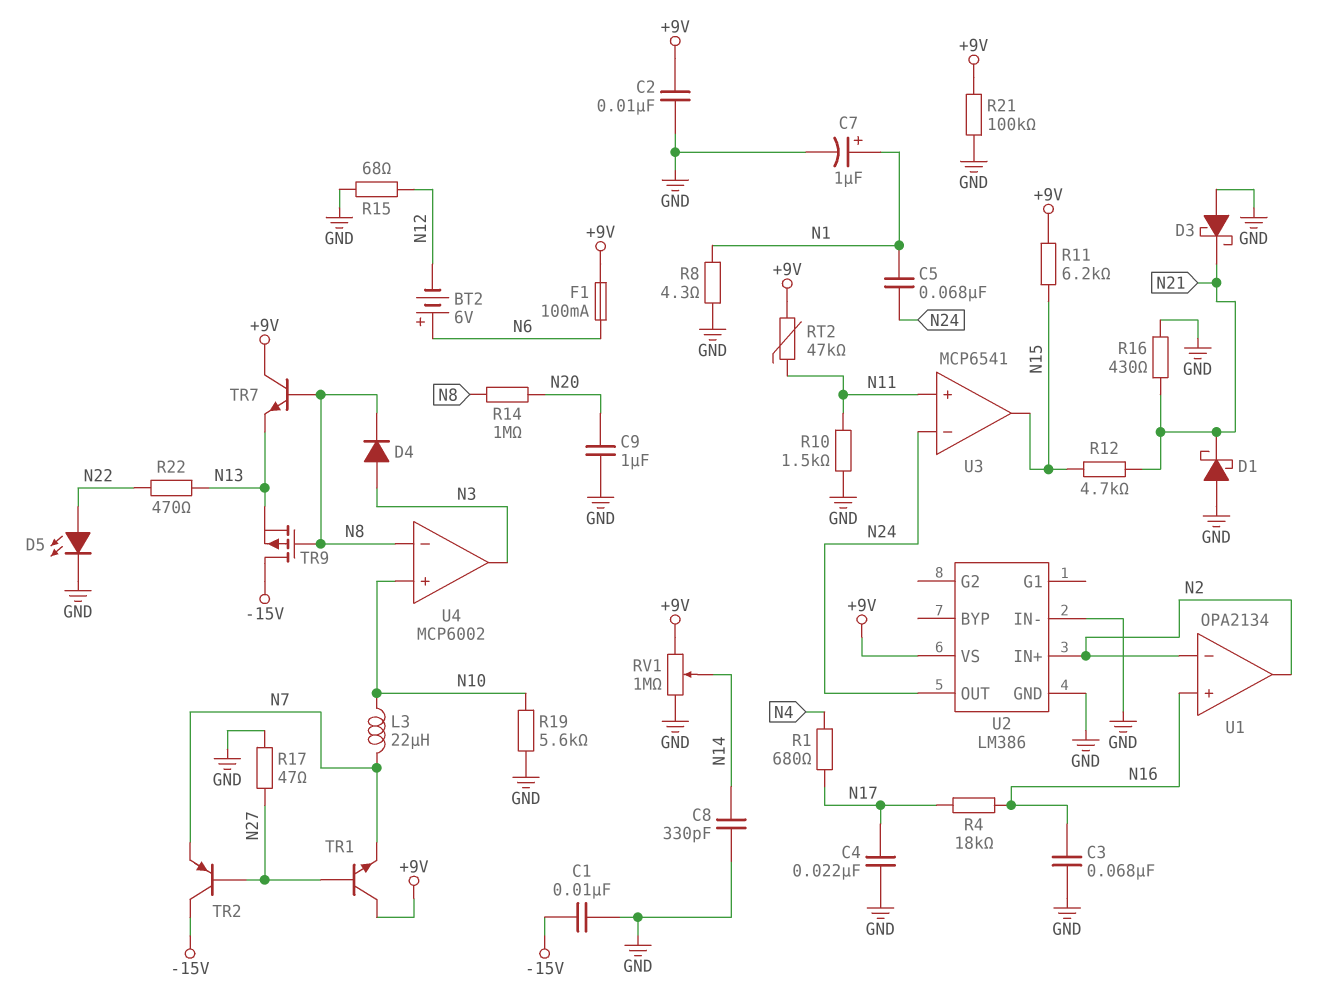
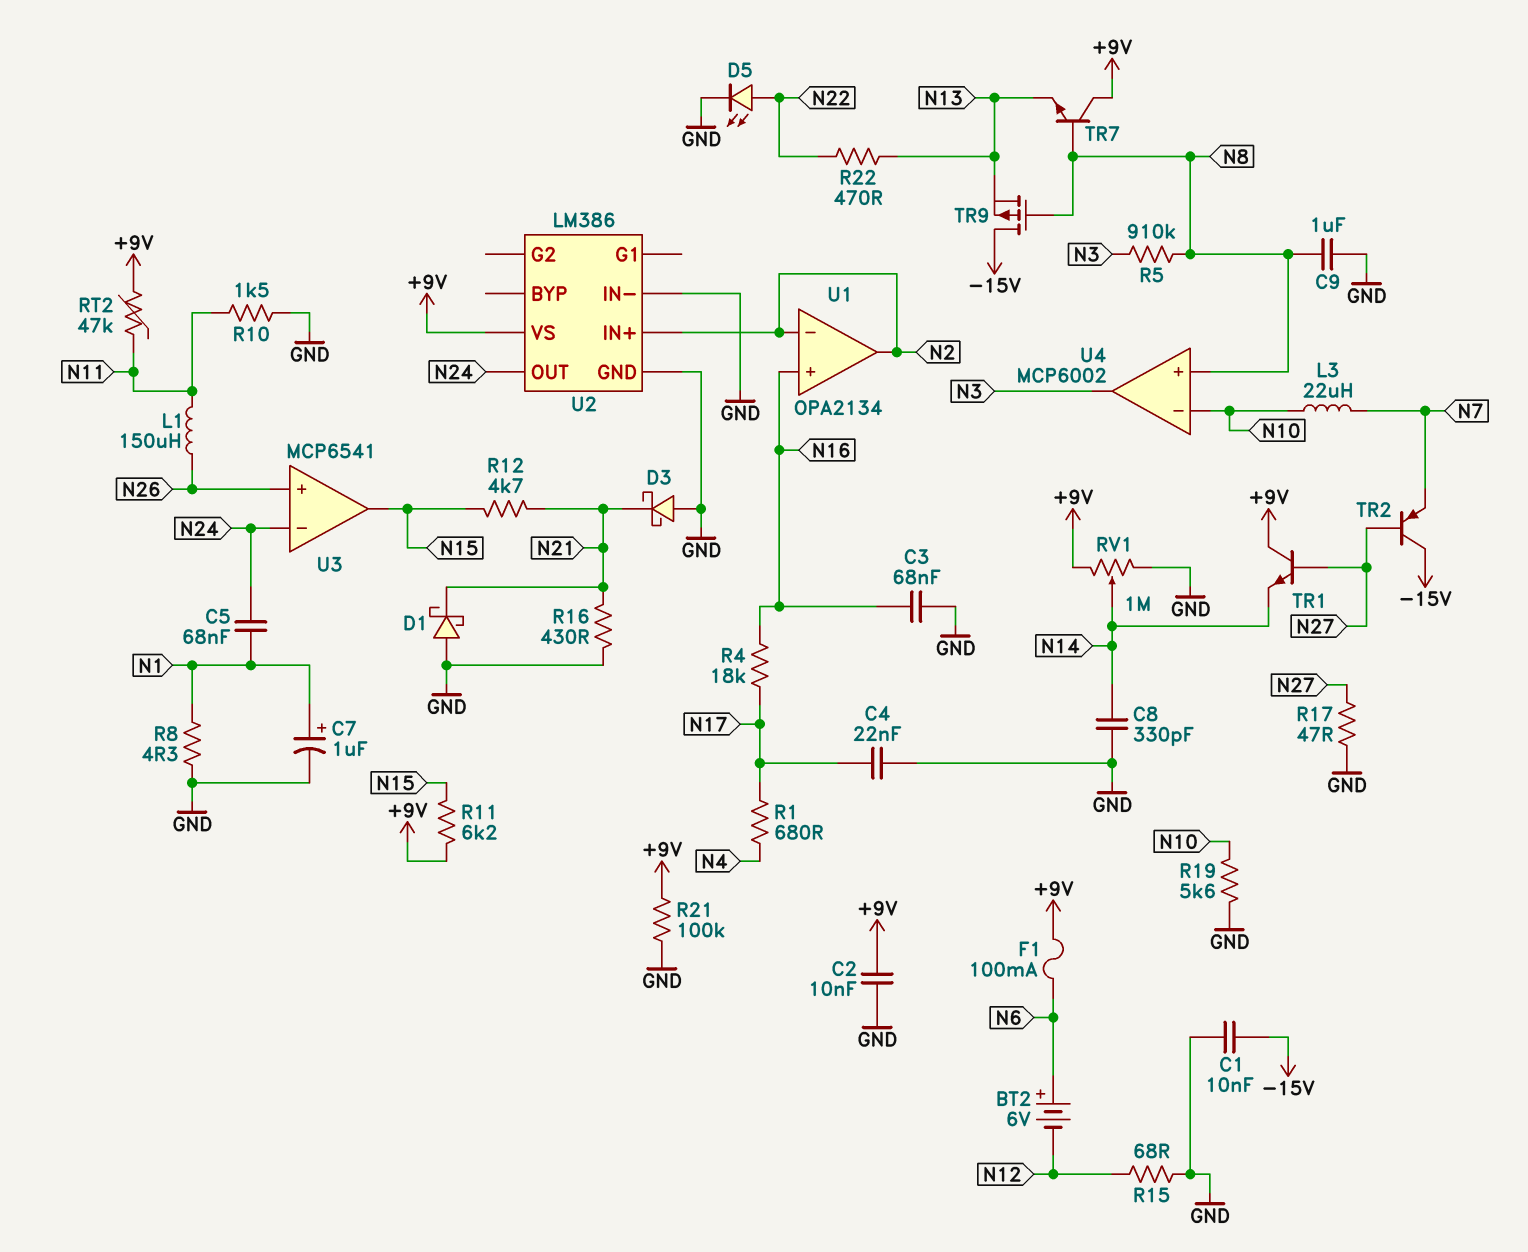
C9: 1uF (GND, N20) -> 1uF (GND, N8)
D4: diode (A N3, K N8) -> none
L1: none -> 150uH (N11, N26)
R5: none -> 910k (N3, N8)
R14: 1M (N8, N20) -> none
TR1: NPN (B N27, C +9V, E N7) -> NPN (B N27, C +9V, E N14)
U3 pin in+: N11 -> N26
U4 pin in+: N10 -> N8
U4 pin in-: N8 -> N10

